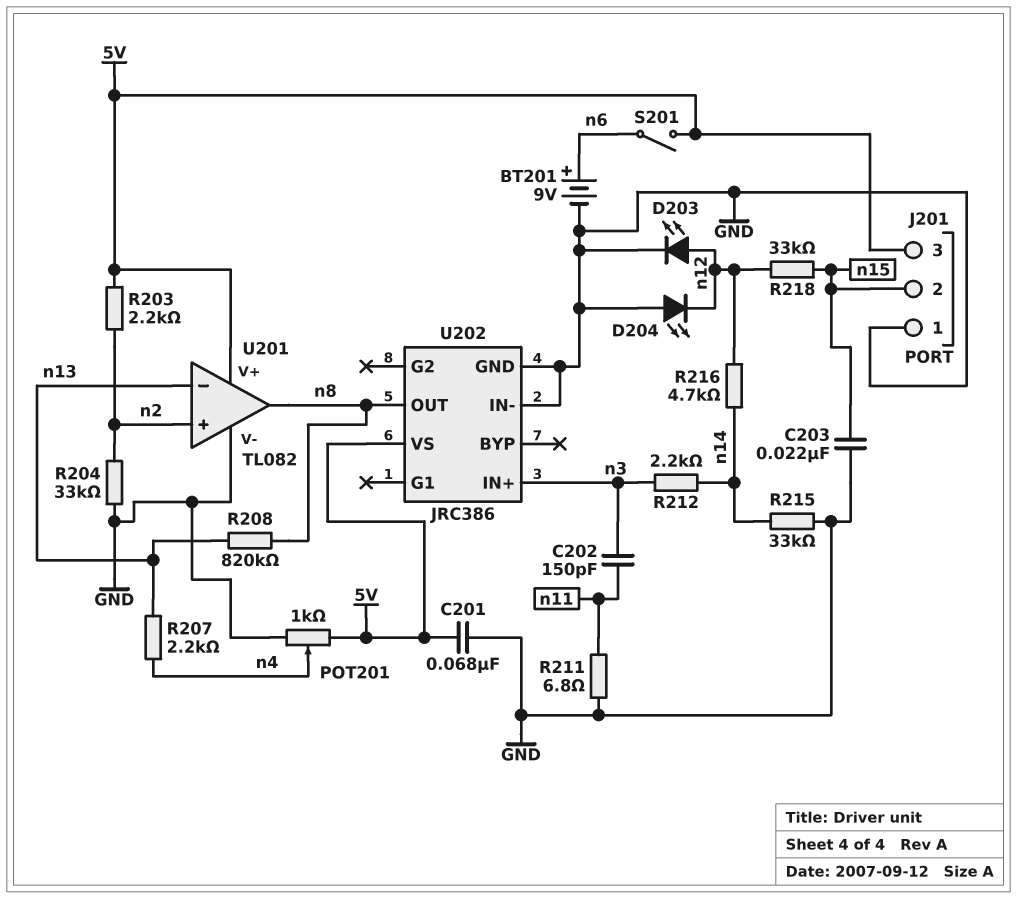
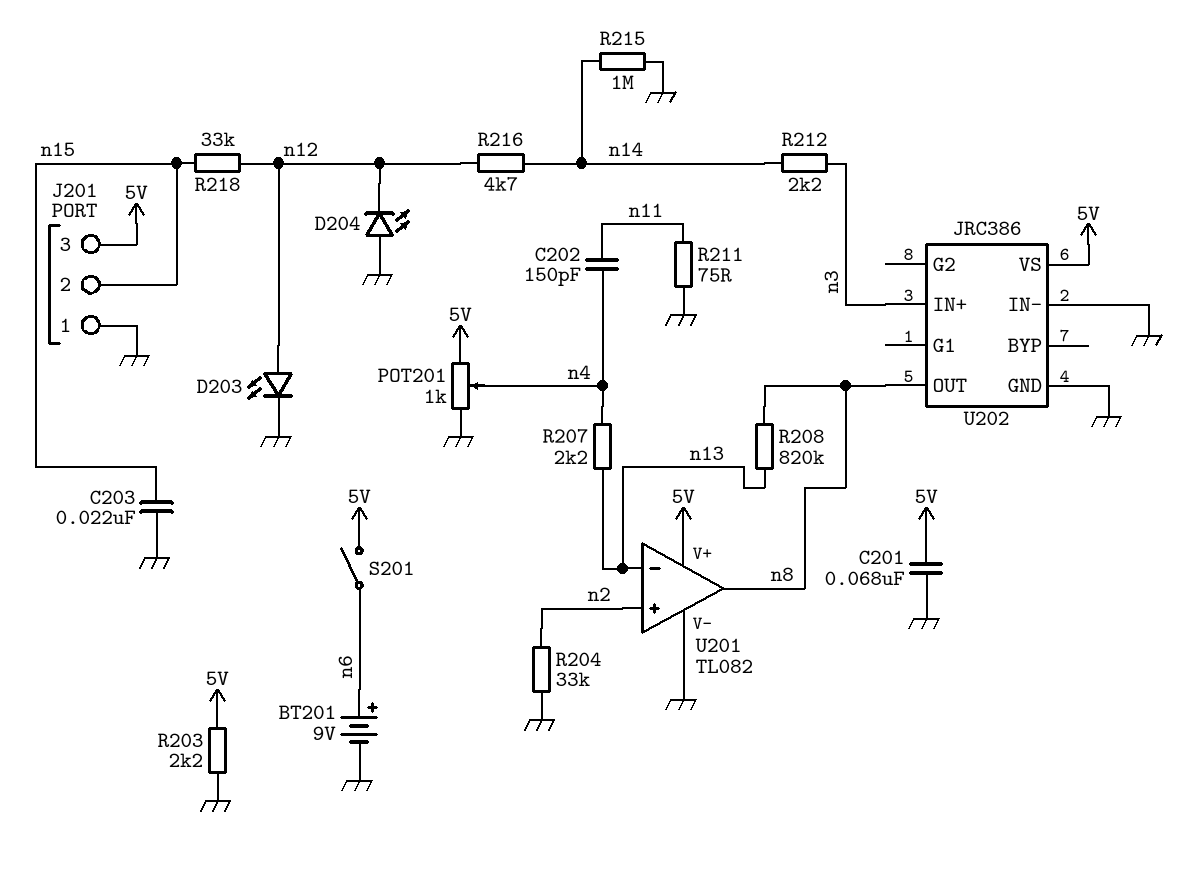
C202: 150pF (n3, n11) -> 150pF (n4, n11)
R203: 2.2k (5V, n2) -> 2.2k (5V, GND)
R211: 6.8 (GND, n11) -> 75 (GND, n11)
R215: 33k (GND, n14) -> 1M (GND, n14)

